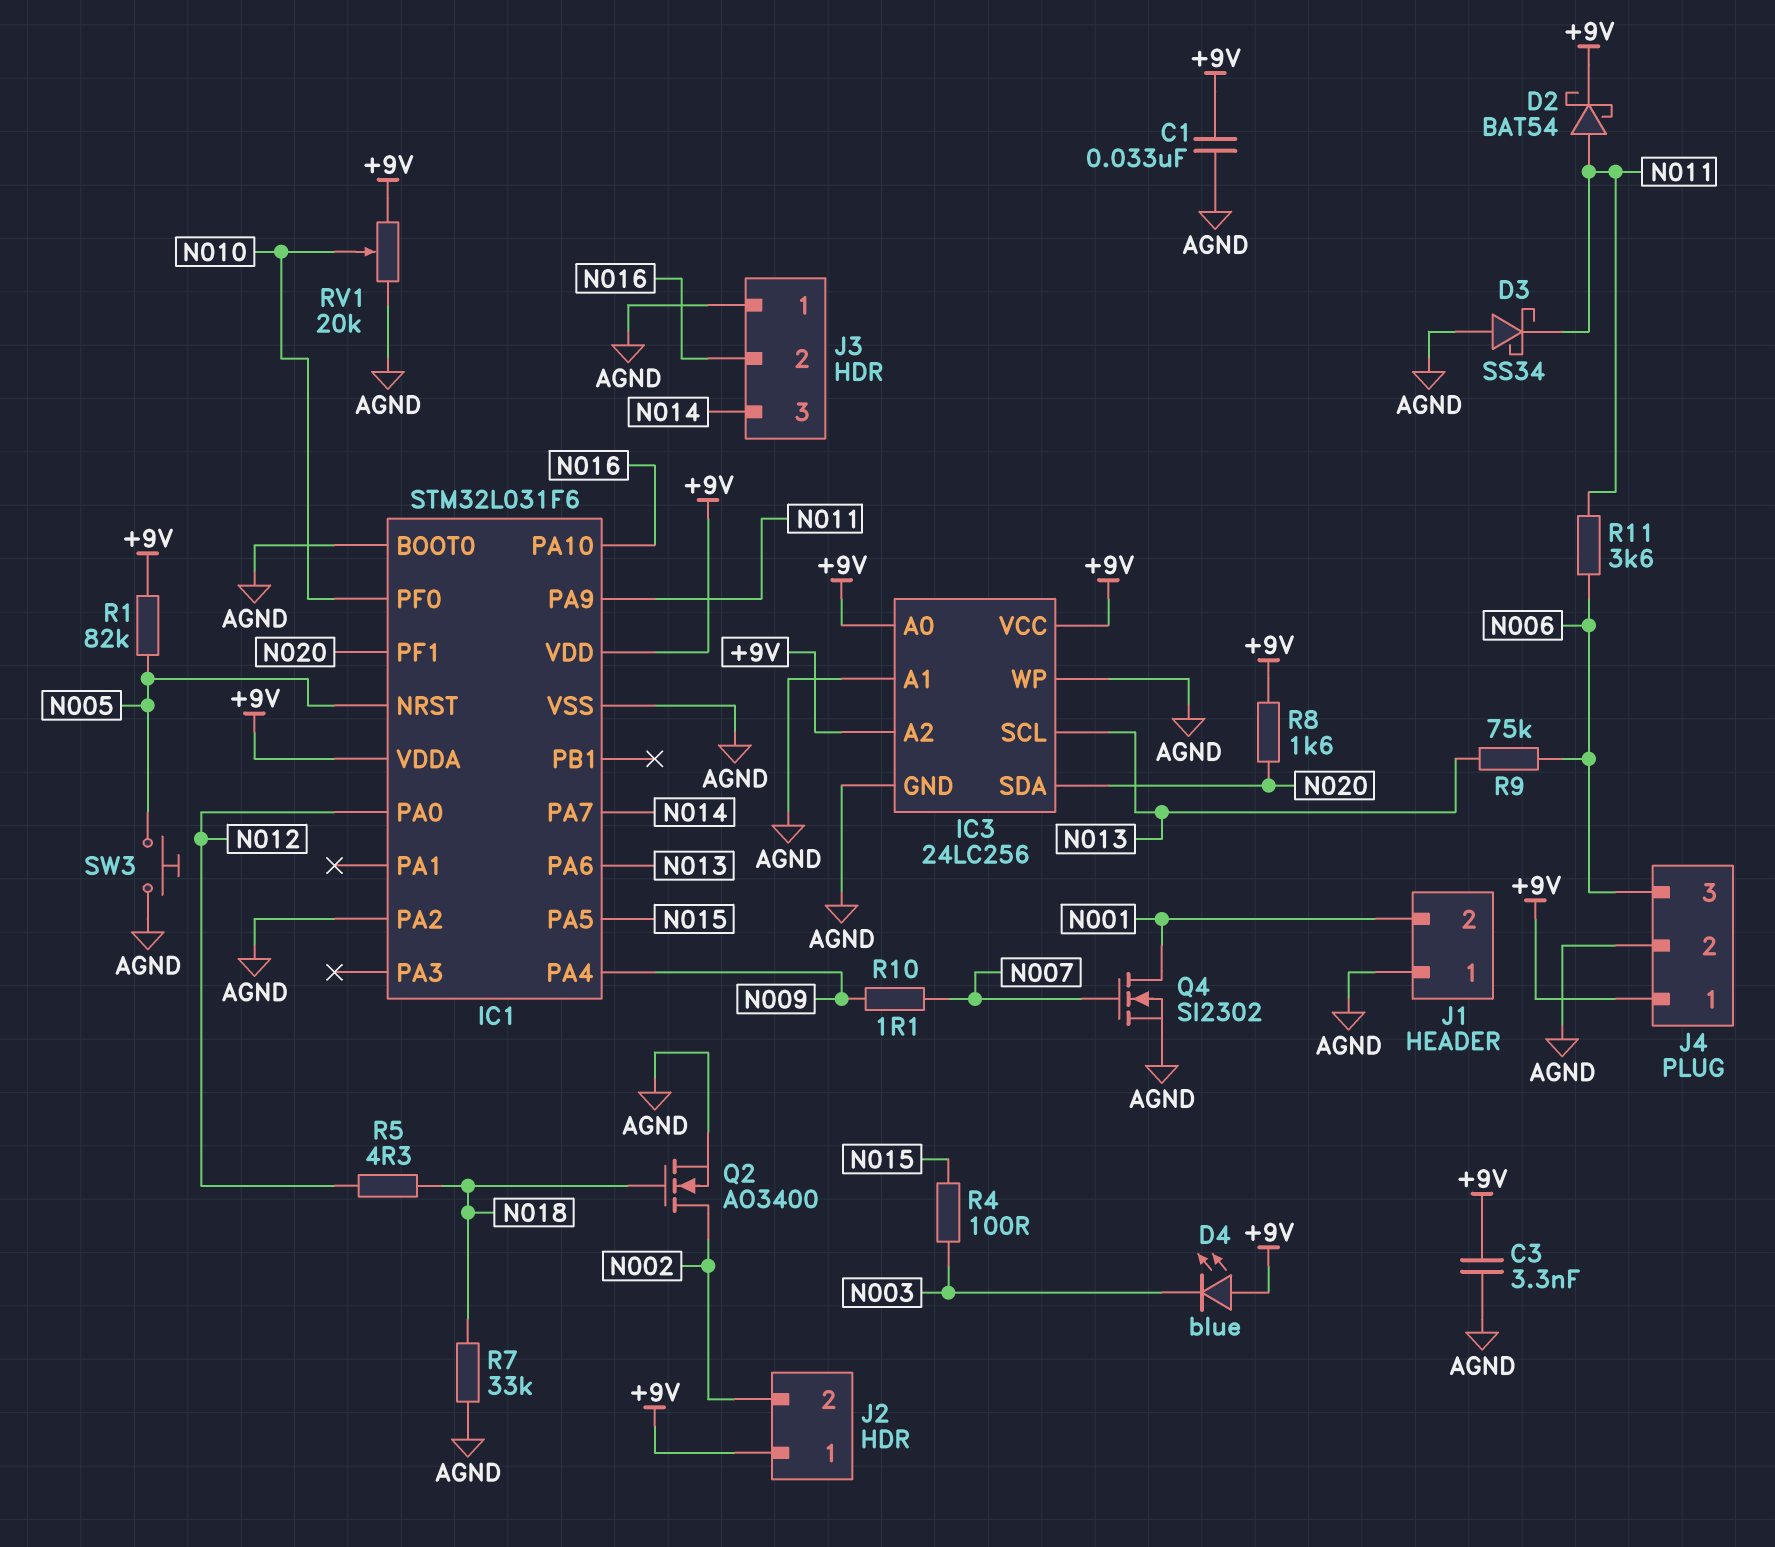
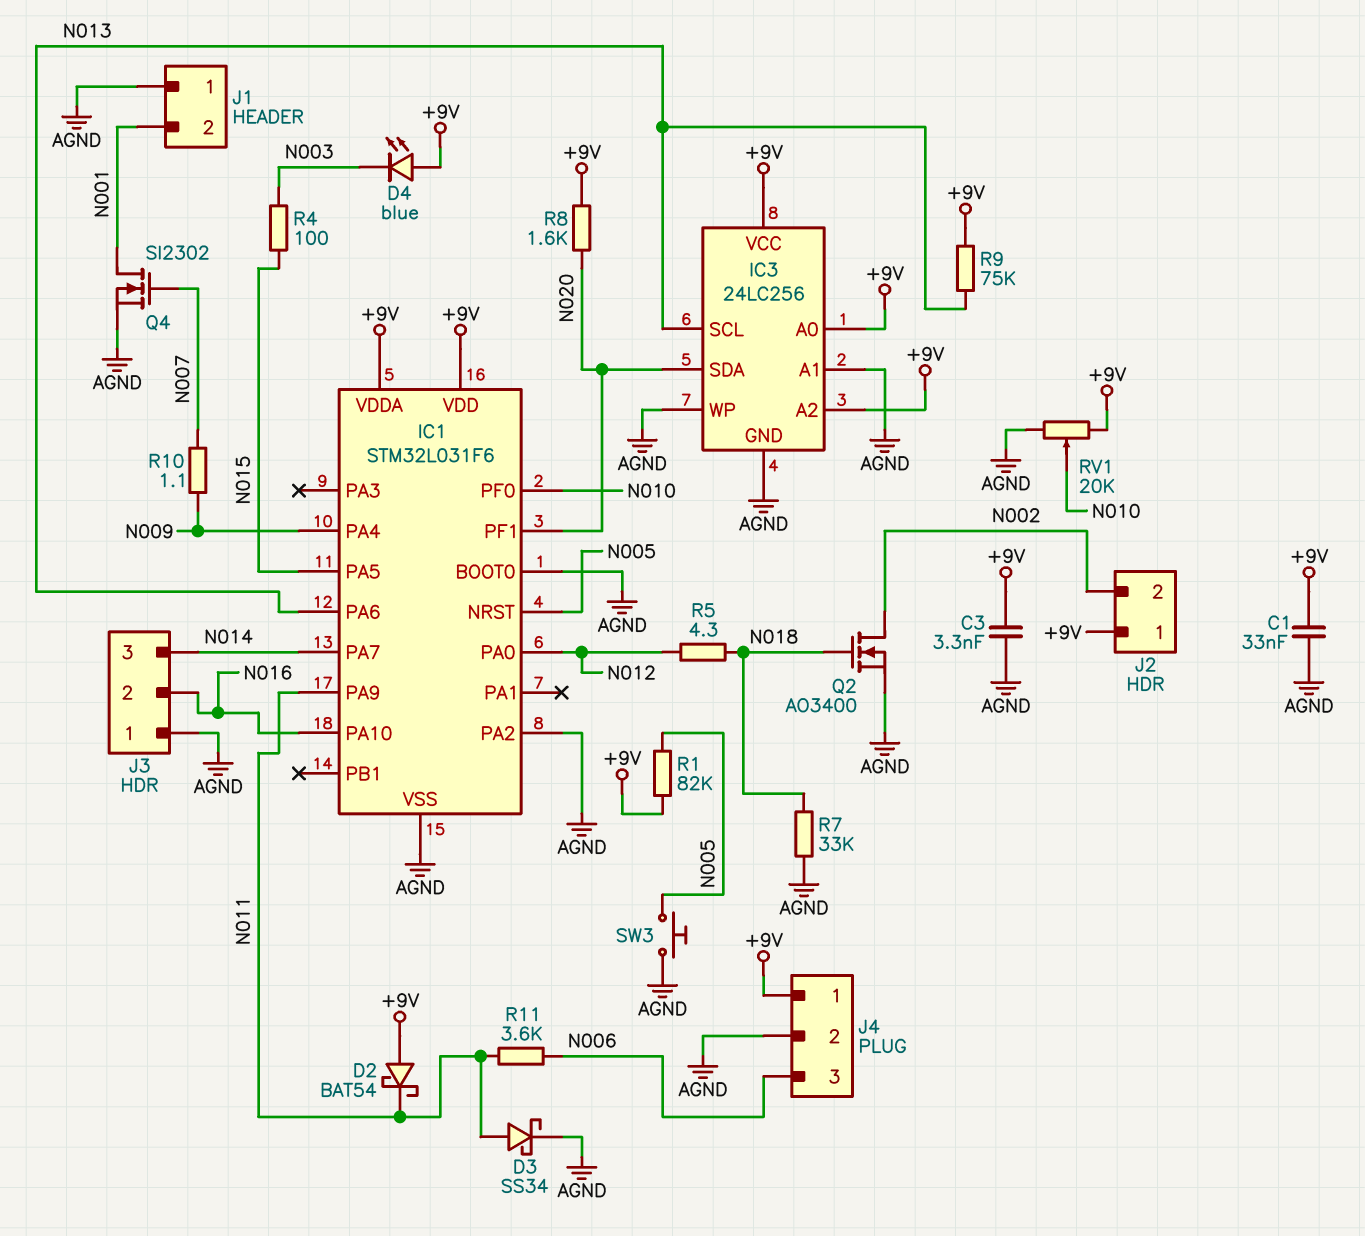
D2: schottky BAT54 (A N011, K +9V) -> schottky BAT54 (A +9V, K N011)
D3: schottky SS34 (A AGND, K N011) -> schottky SS34 (A N011, K AGND)
R9: 75k (N006, N013) -> 75k (+9V, N013)

